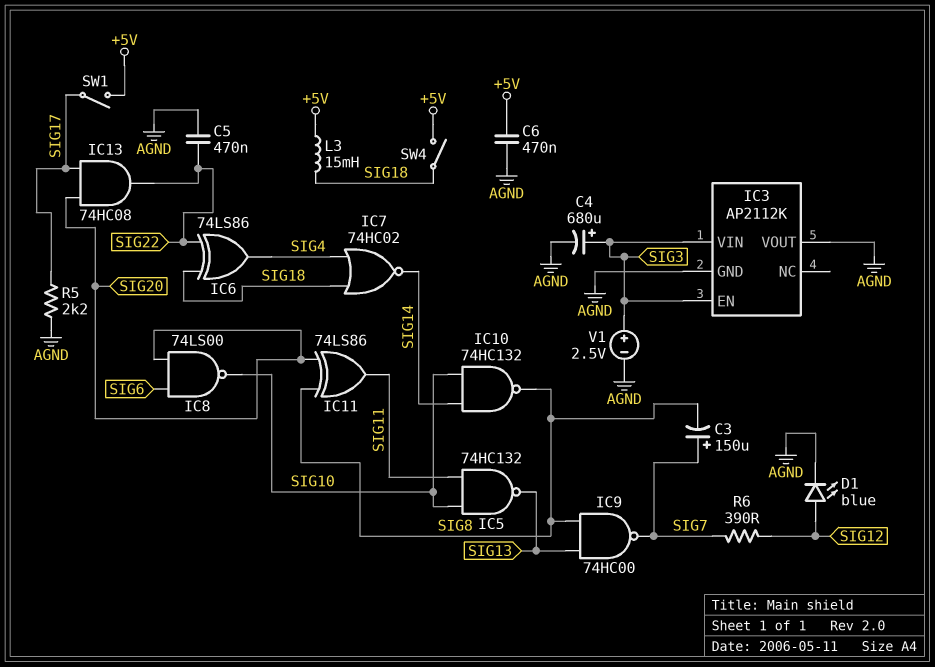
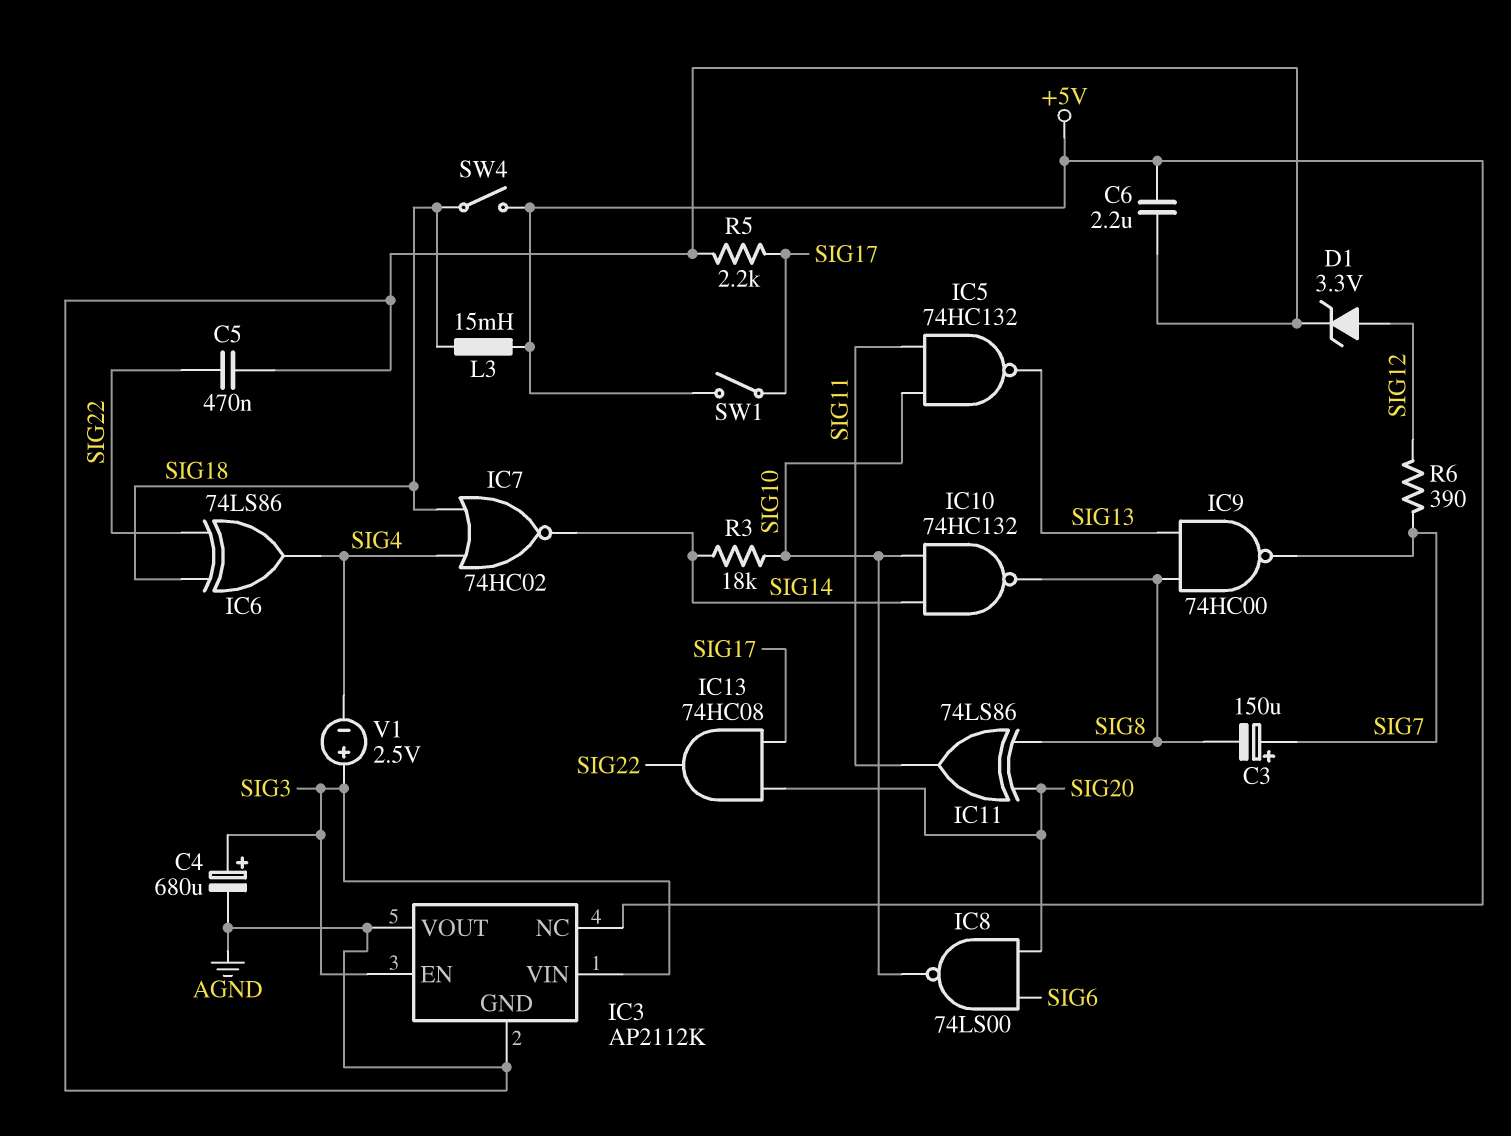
C6: 470nF (+5V, AGND) -> 2.2uF (+5V, AGND)
D1: LED blue (A SIG12, K AGND) -> zener 3.3V (A SIG12, K AGND)
IC3 pin NC: none -> +5V
R3: none -> 18k (SIG10, SIG14)
V1: 2.5V (plus SIG3, minus AGND) -> 2.5V (plus SIG3, minus SIG4)

